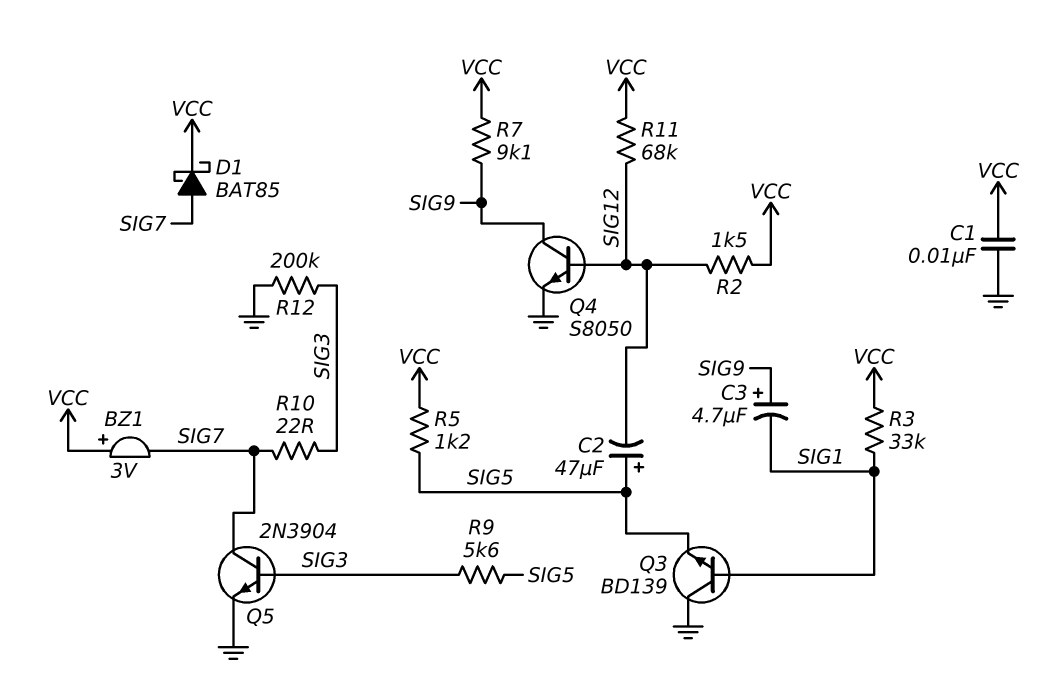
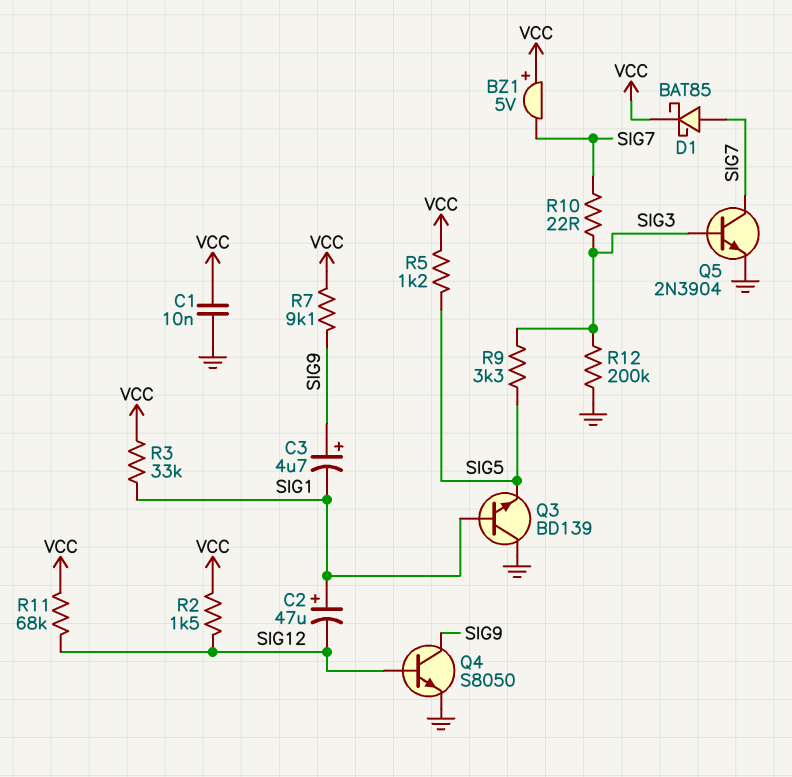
BZ1: buzzer 3V (plus VCC, minus SIG7) -> buzzer 5V (plus VCC, minus SIG7)
C2: 47uF (plus SIG5, minus SIG12) -> 47uF (plus SIG1, minus SIG12)
R9: 5.6k (SIG3, SIG5) -> 3.3k (SIG3, SIG5)

